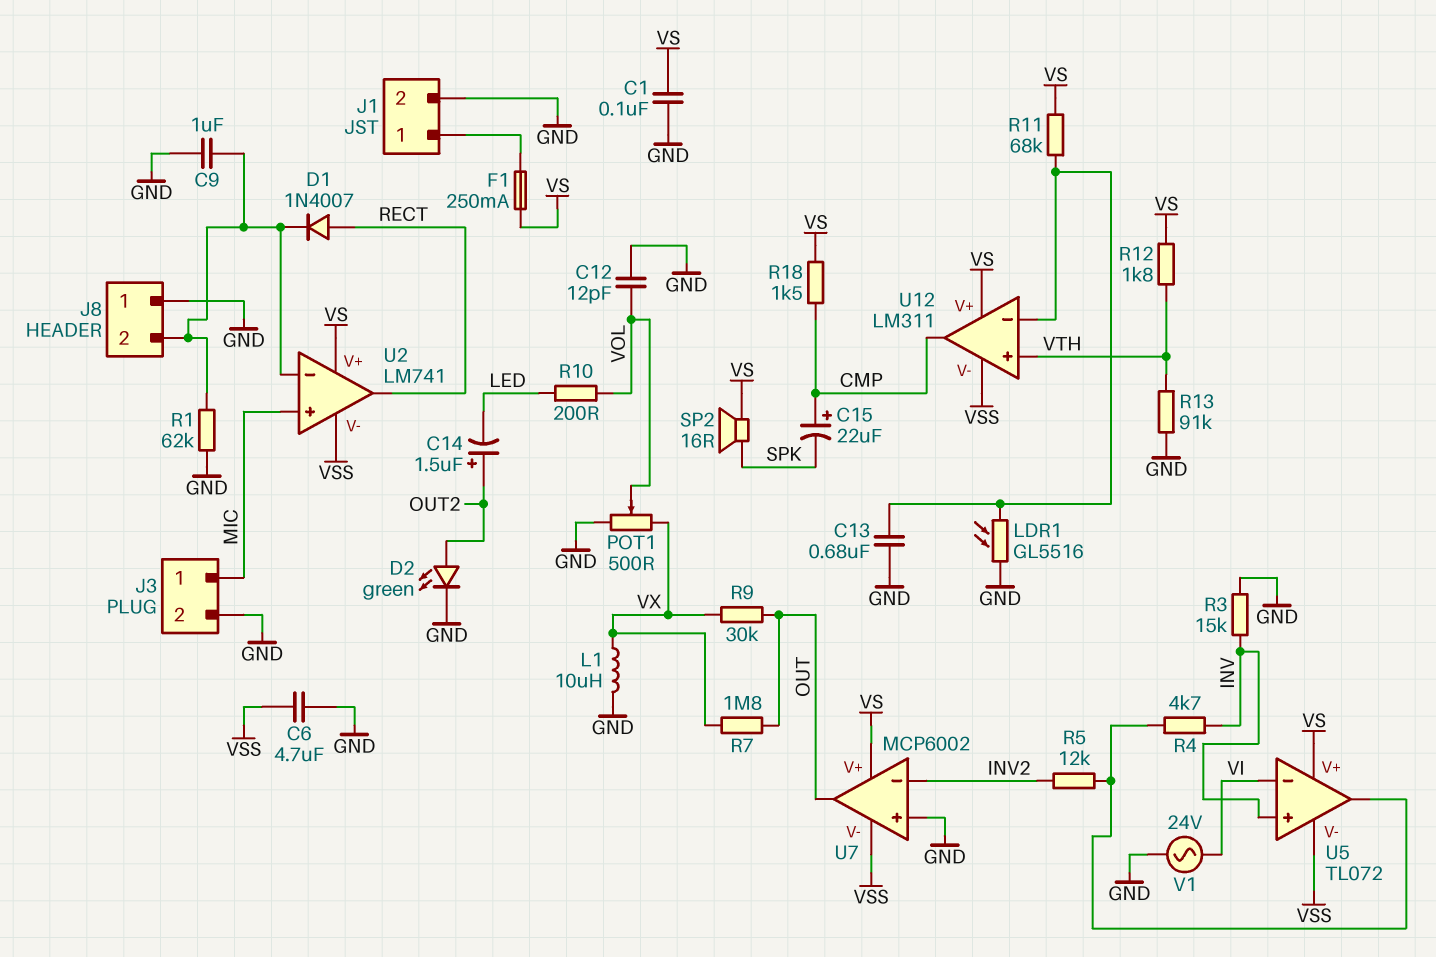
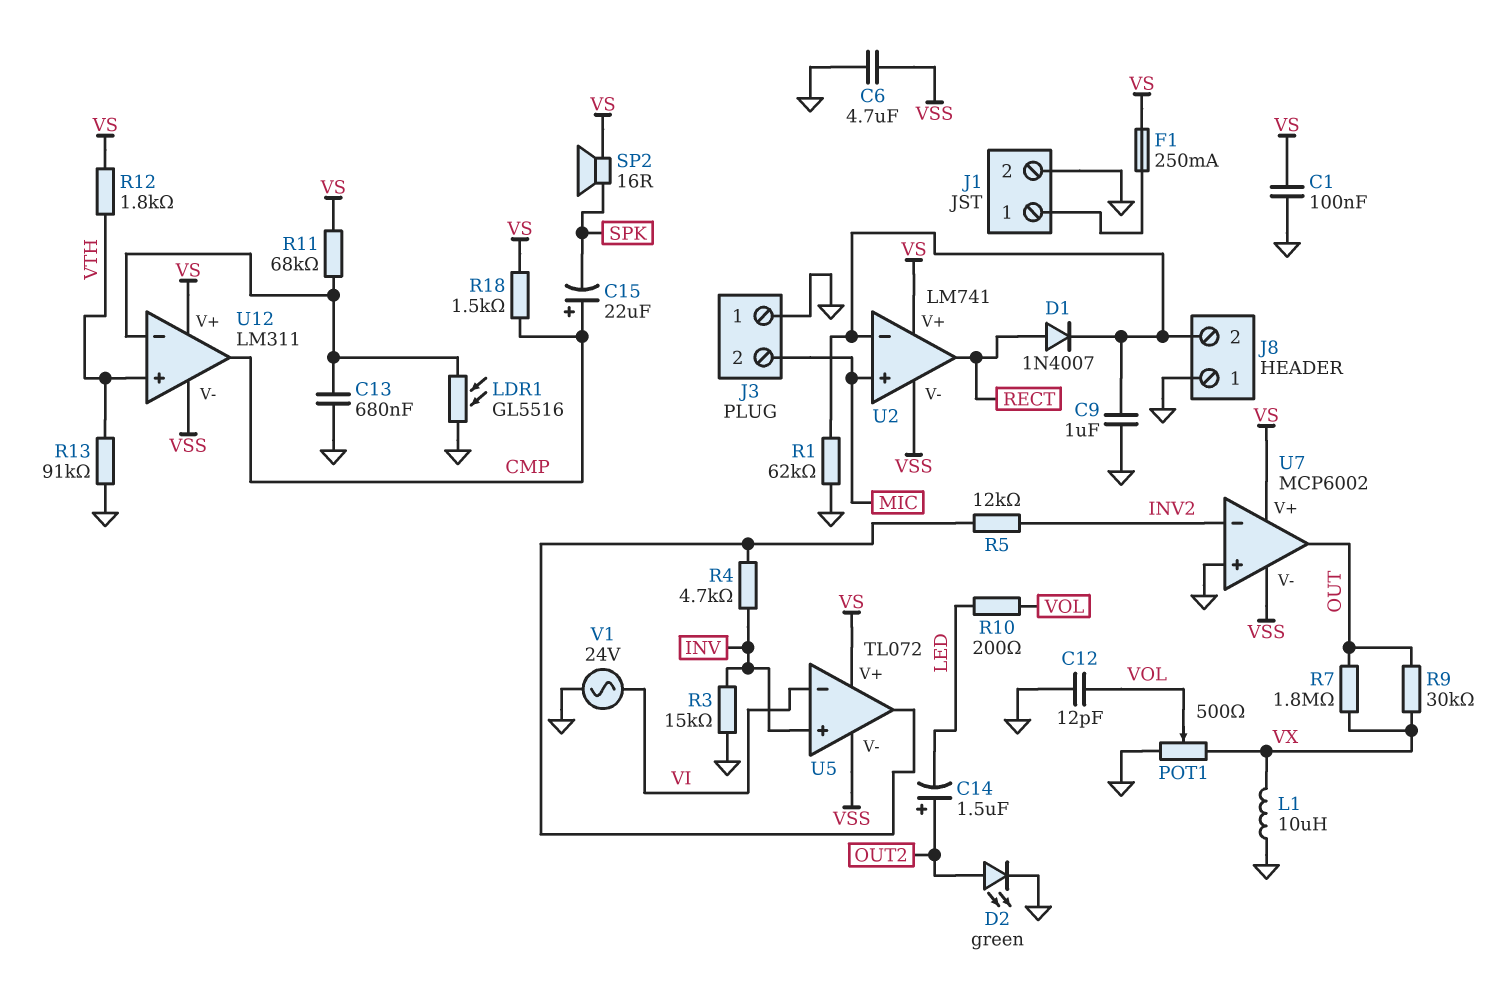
J3 pin 1: MIC -> GND
J3 pin 2: GND -> MIC

